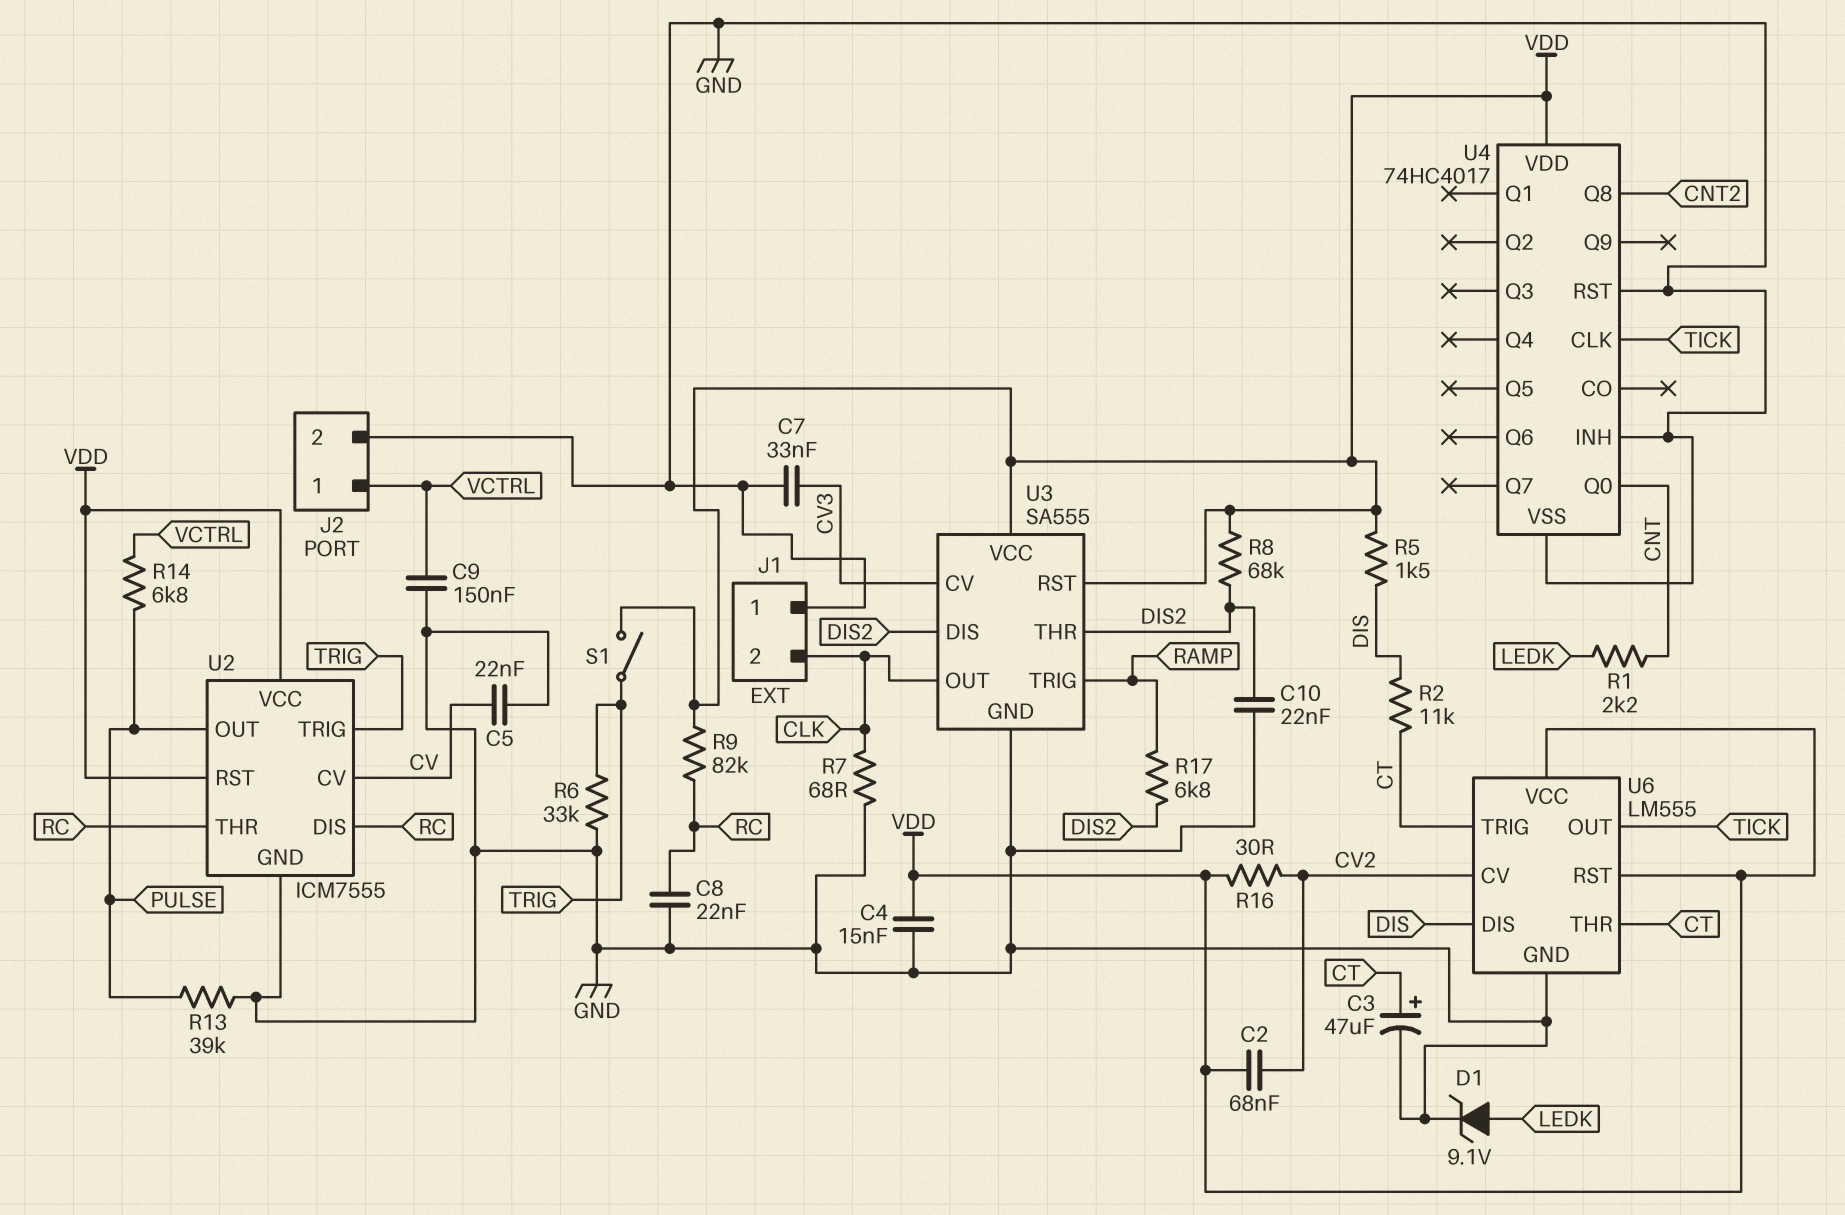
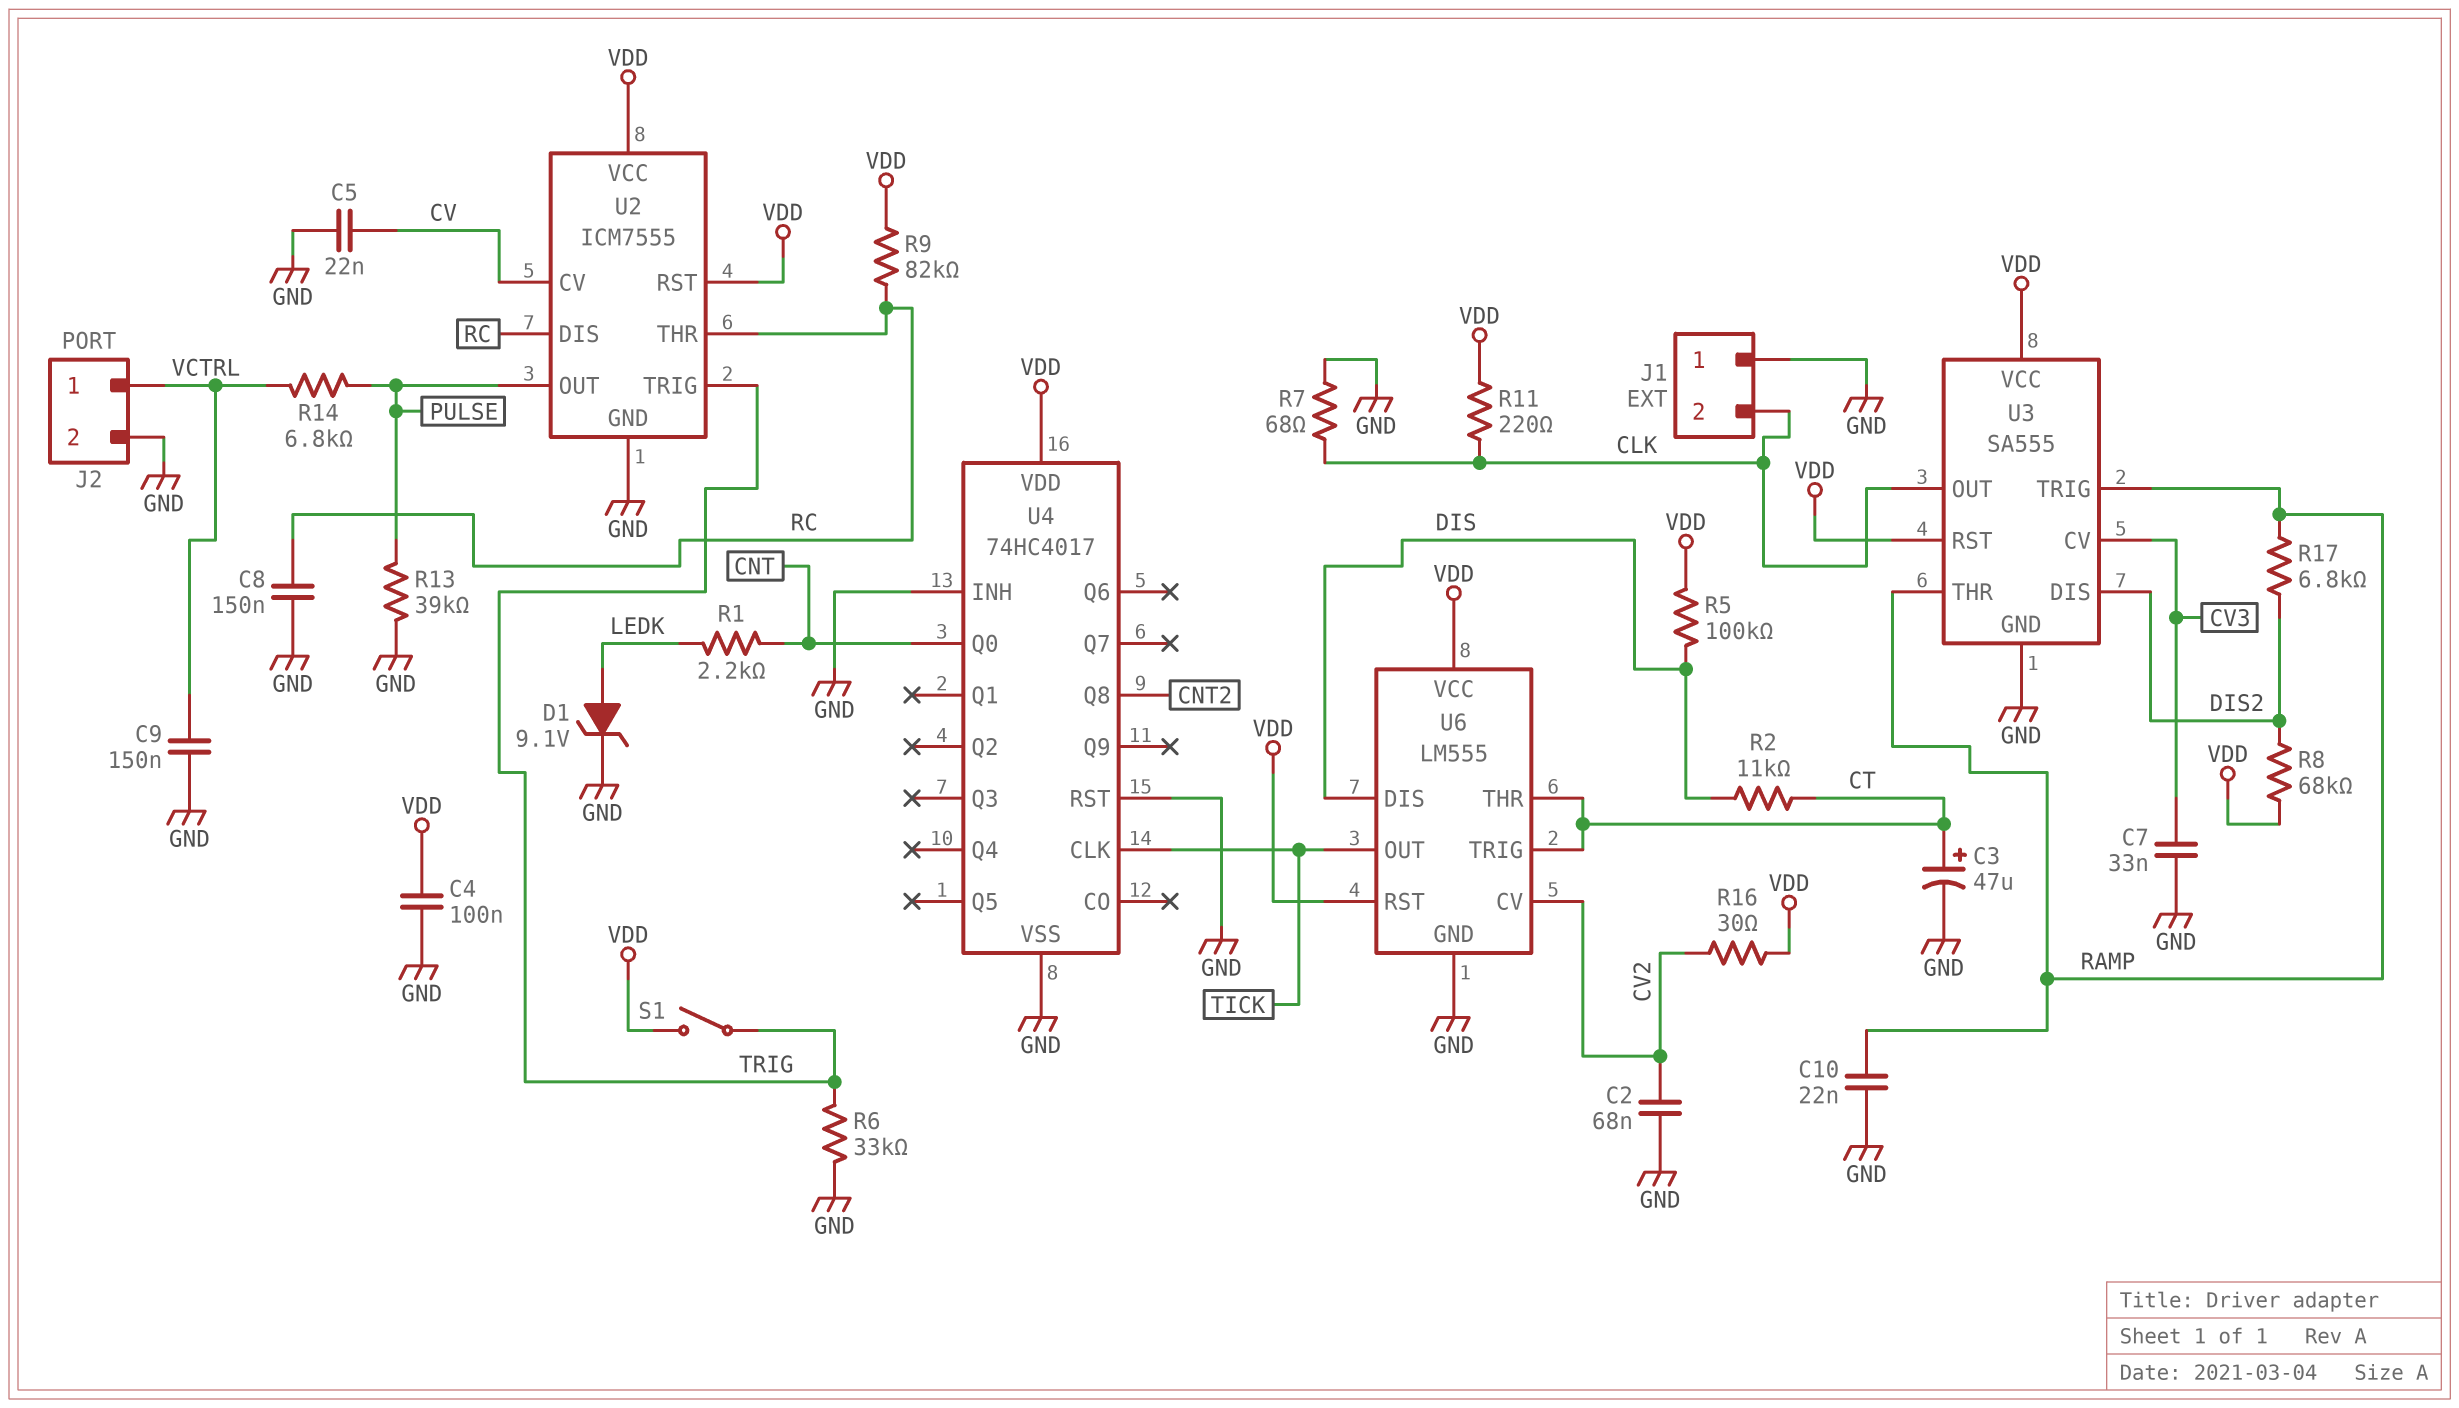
C2: 68nF (CV2, VDD) -> 68nF (CV2, GND)
C4: 15nF (GND, VDD) -> 100nF (GND, VDD)
C8: 22nF (GND, RC) -> 150nF (GND, RC)
C10: 22nF (DIS2, GND) -> 22nF (GND, RAMP)
R5: 1.5k (DIS, VDD) -> 100k (DIS, VDD)
R11: none -> 220 (CLK, VDD)
U3 pin THR: DIS2 -> RAMP

